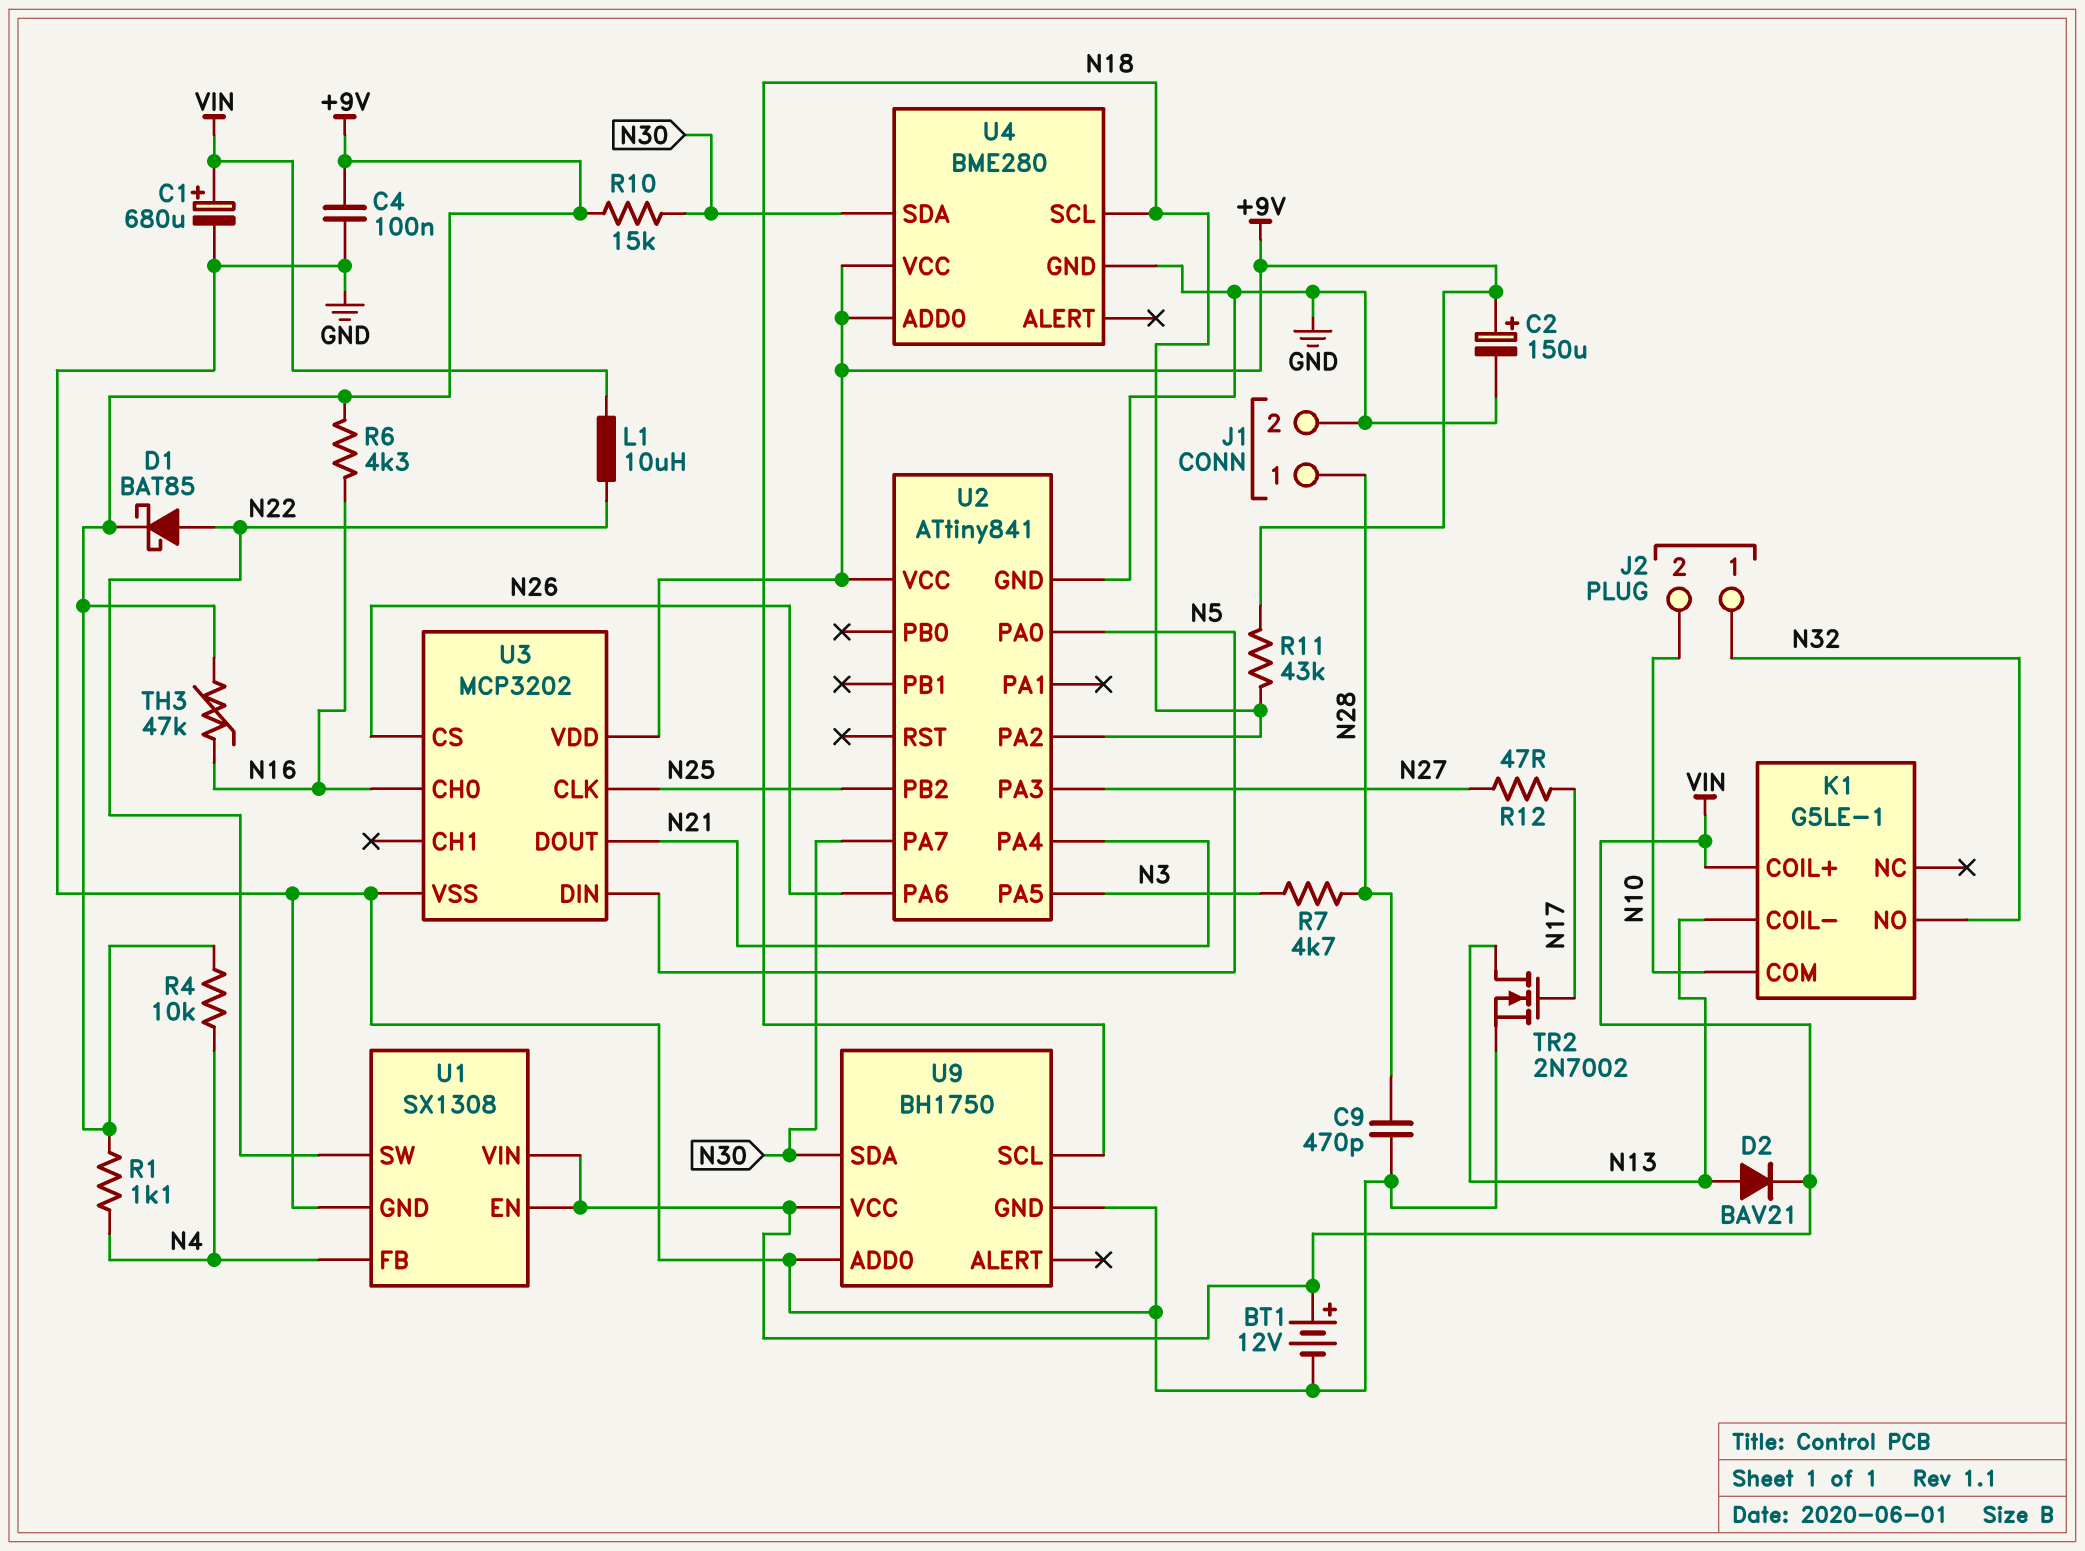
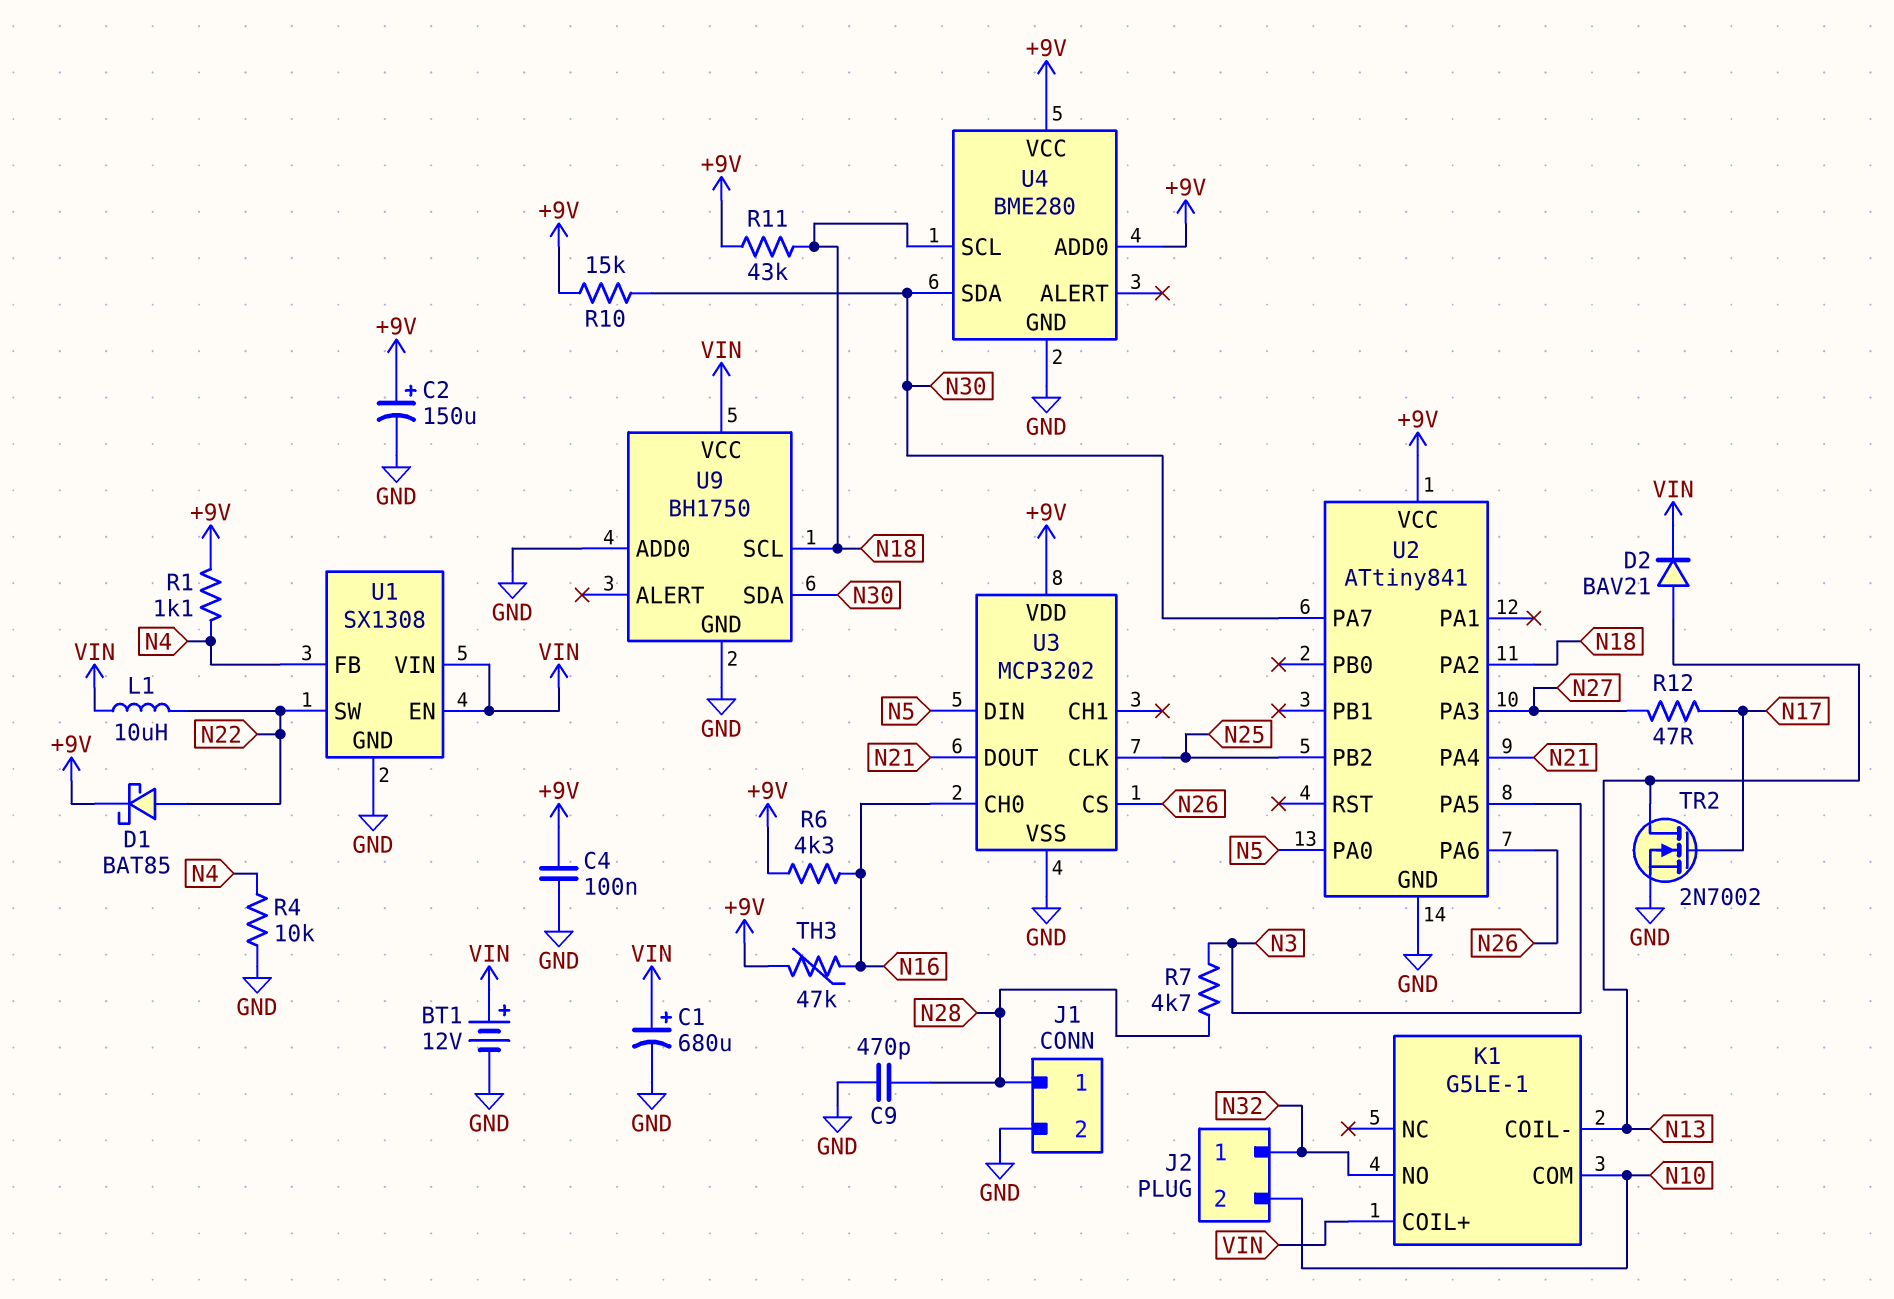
R4: 10k (+9V, N4) -> 10k (GND, N4)

